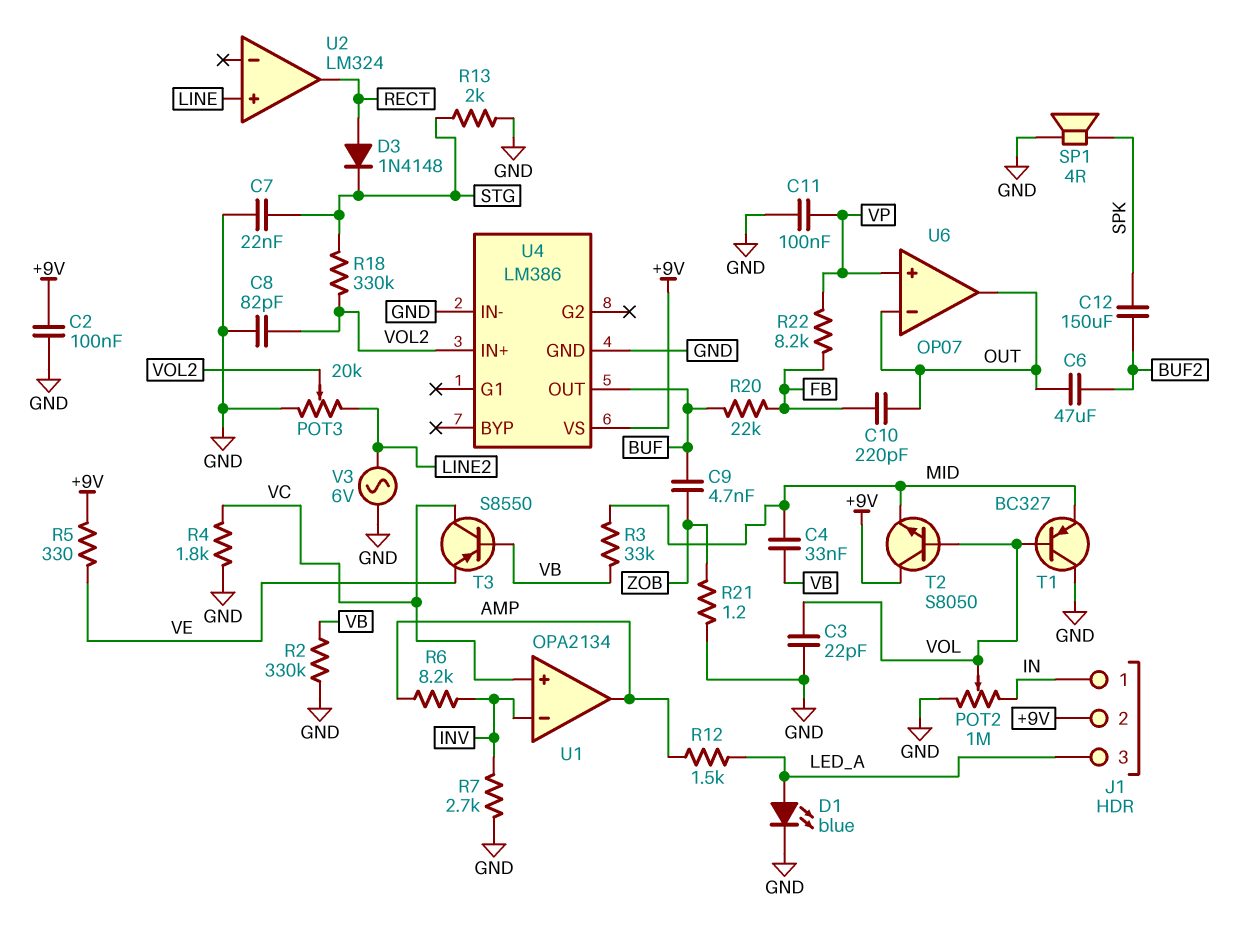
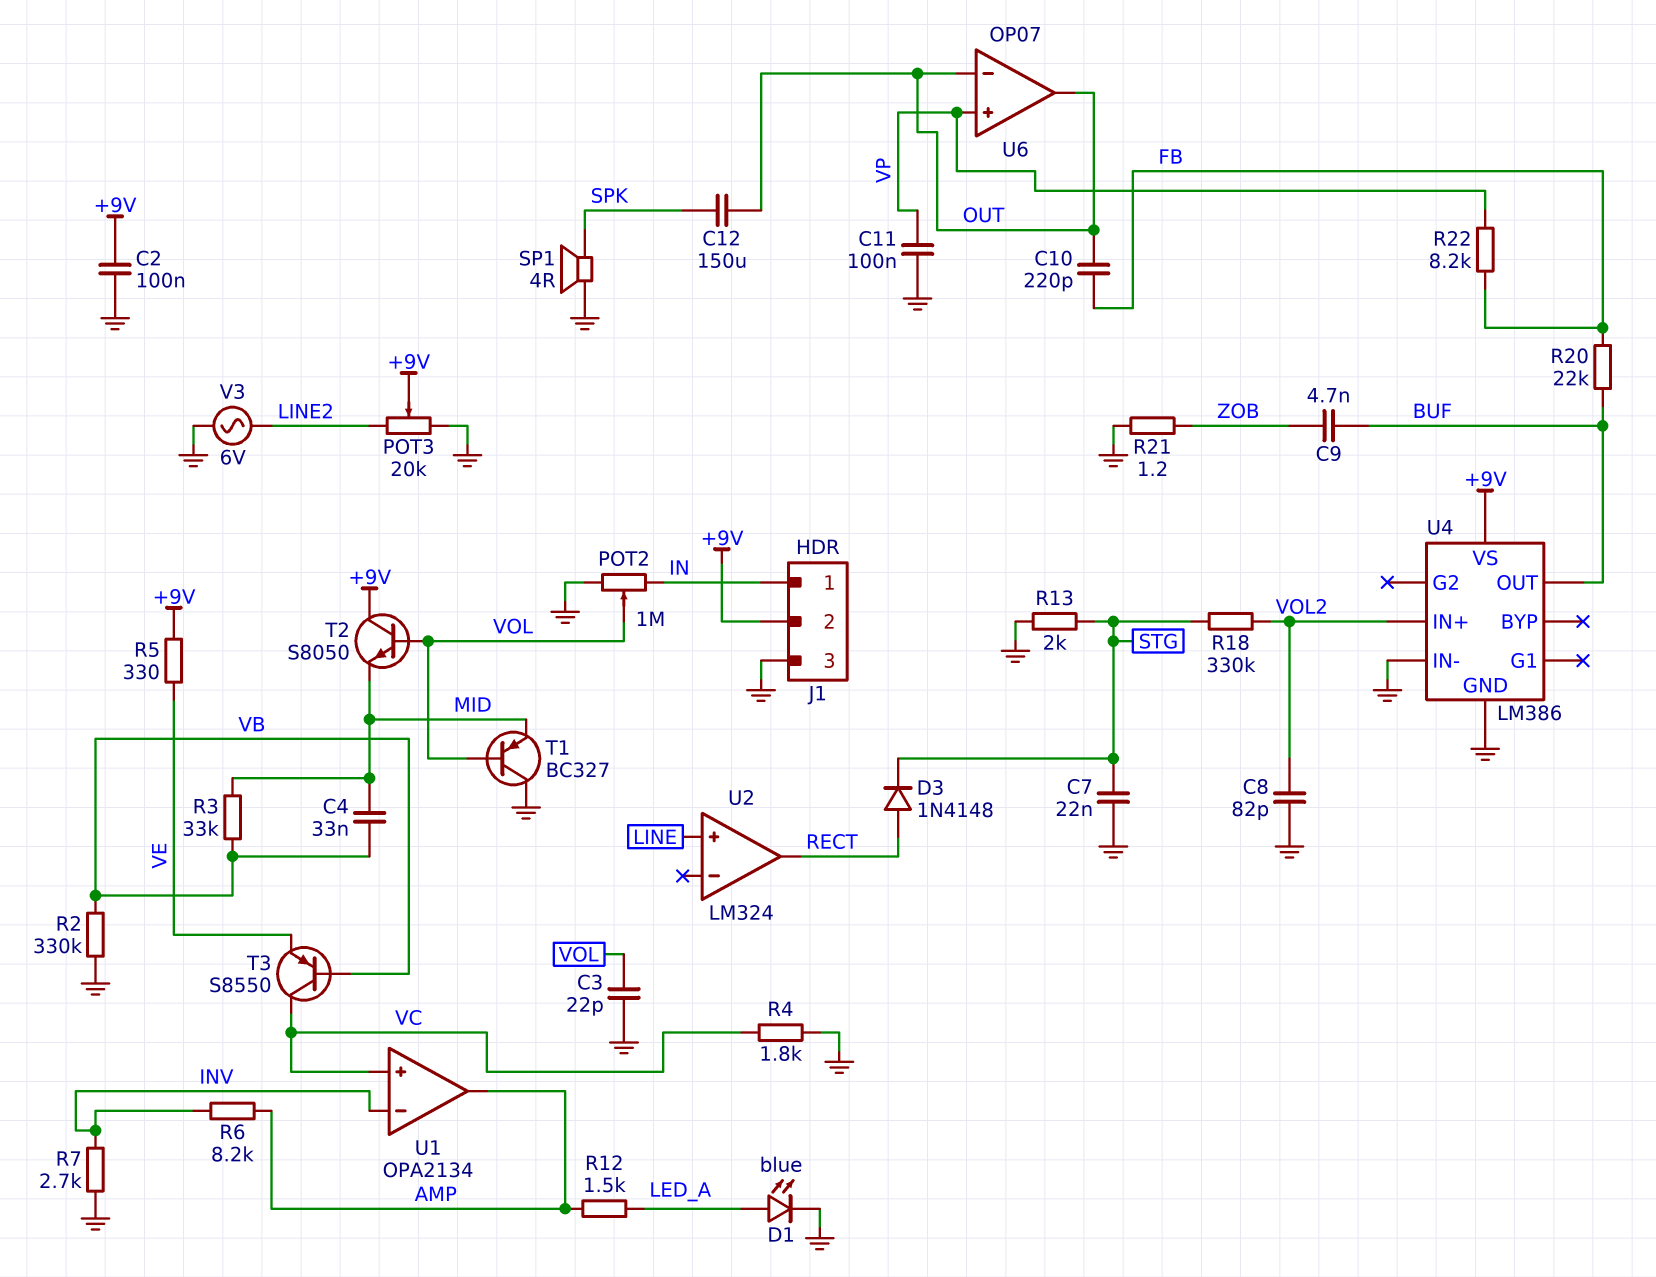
C6: 47uF (BUF2, OUT) -> none
C12: 150uF (BUF2, SPK) -> 150uF (OUT, SPK)
J1 pin 3: LED_A -> GND
POT3: 20k (GND, LINE2, wiper VOL2) -> 20k (GND, LINE2, wiper +9V)

